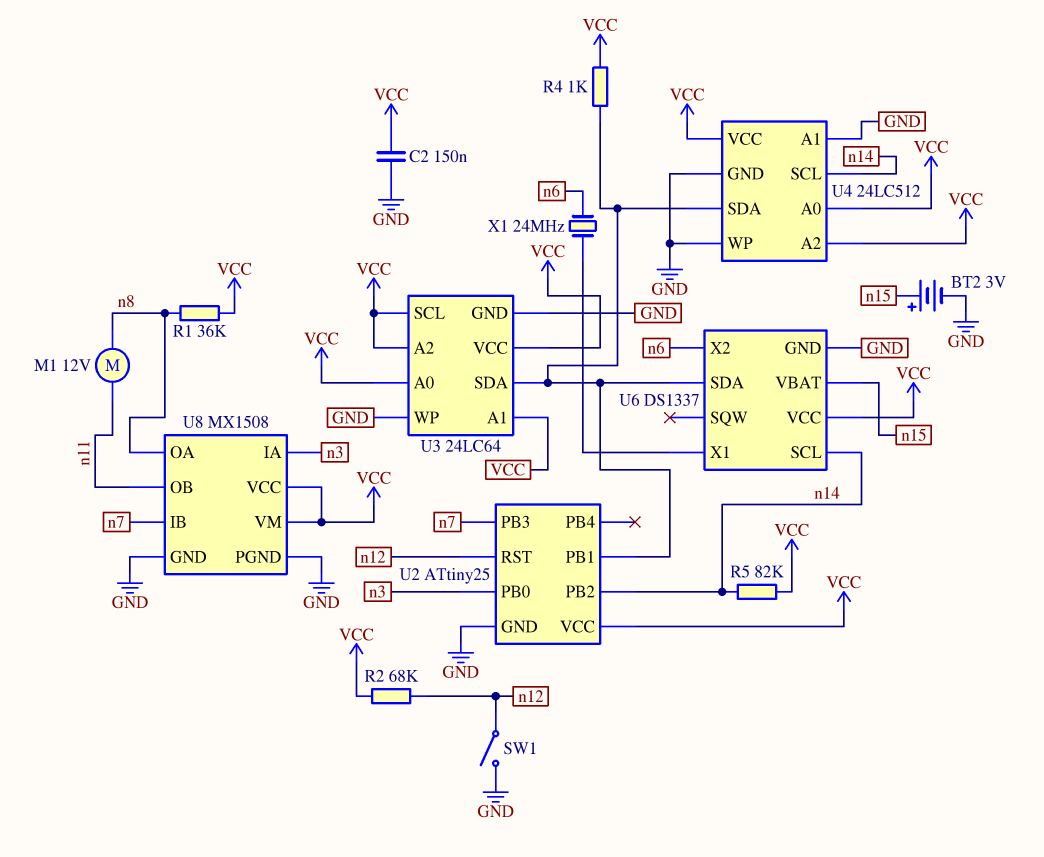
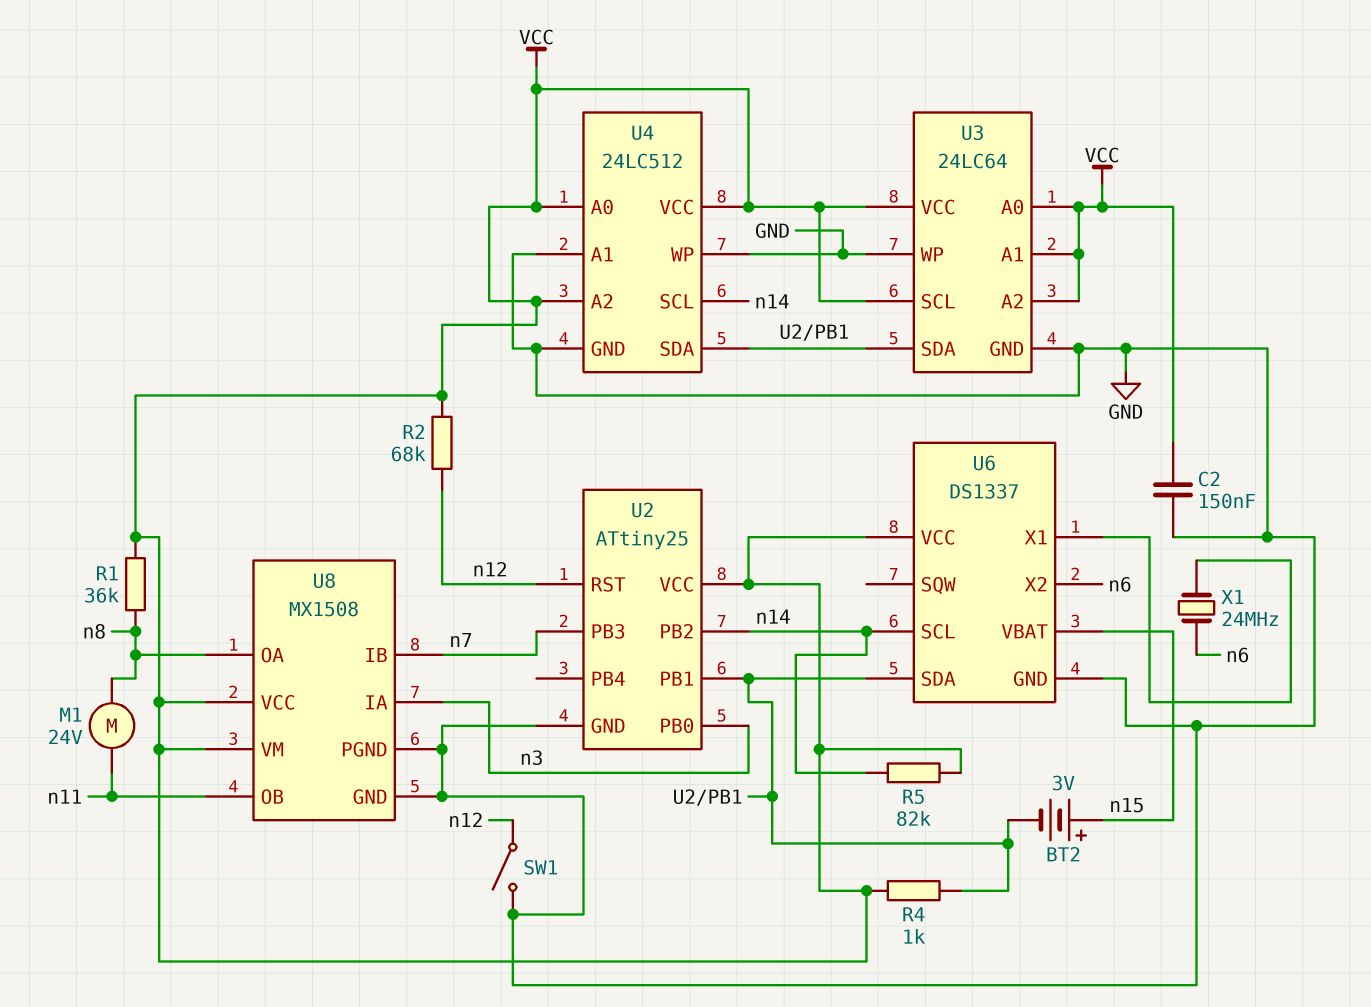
BT2: 3V (plus n15, minus GND) -> 3V (plus n15, minus U2/PB1)
M1: motor 12V (n8, n11) -> motor 24V (n8, n11)

